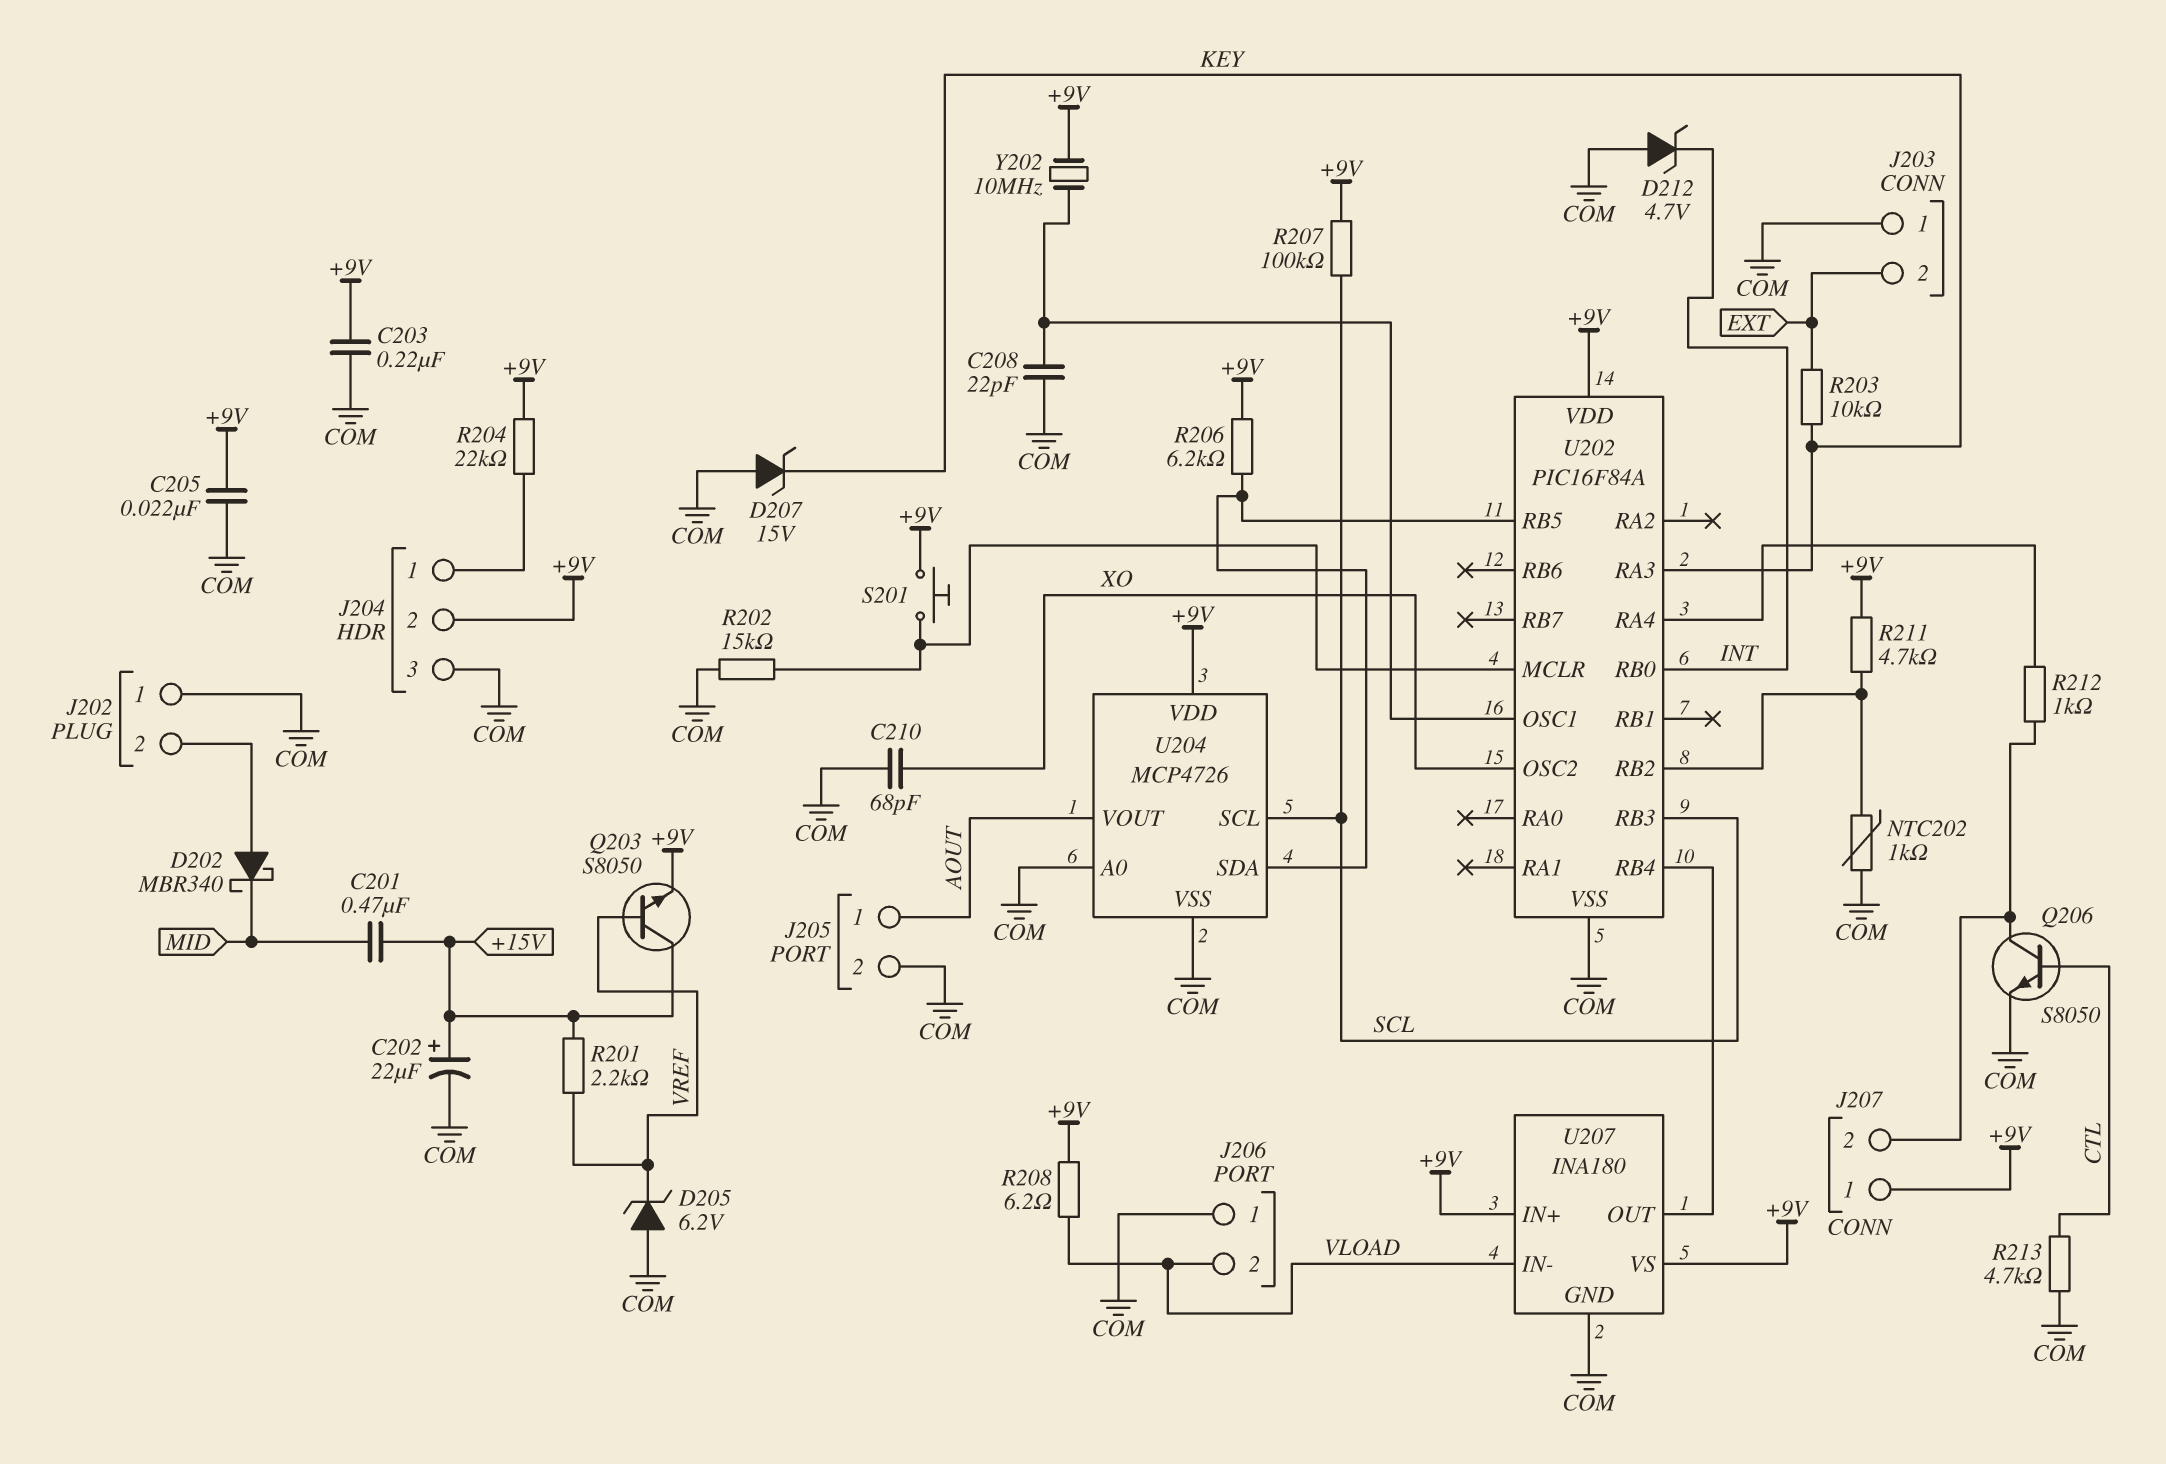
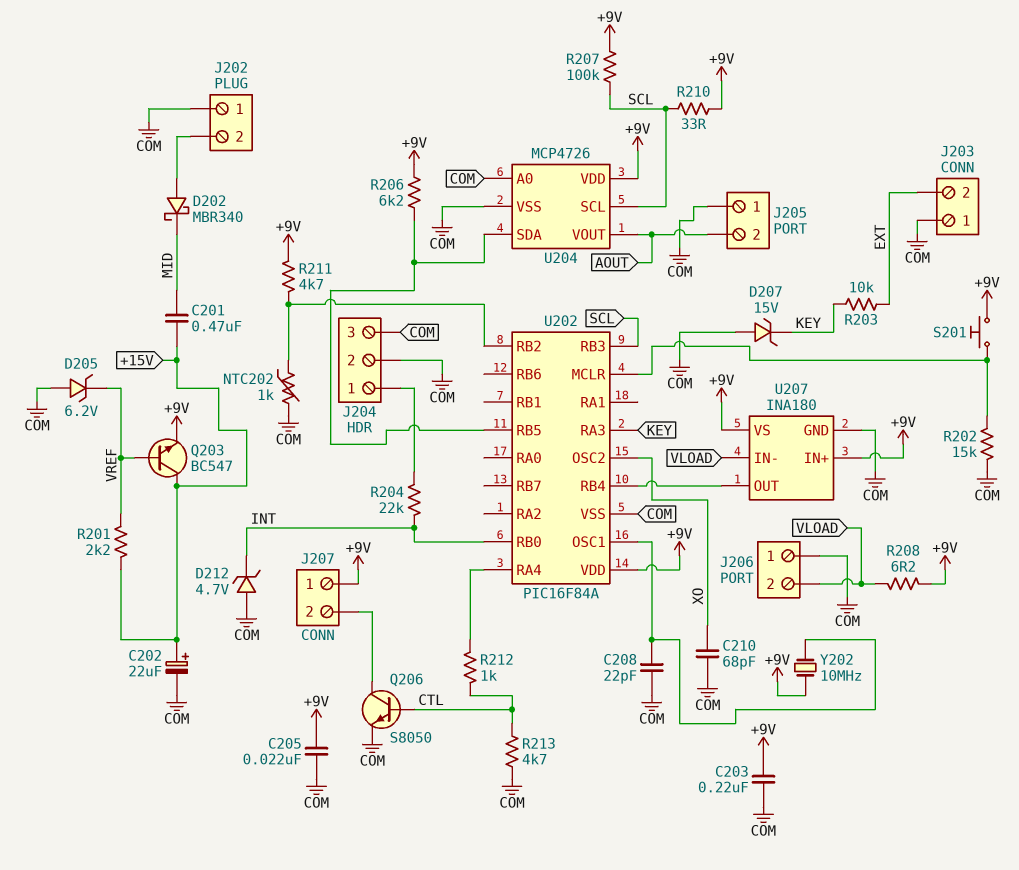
J204 pin 2: +9V -> COM
J205 pin 1: AOUT -> COM
J205 pin 2: COM -> AOUT
Q203: NPN S8050 (B VREF, C +15V, E +9V) -> NPN BC547 (B VREF, C +15V, E +9V)
R204: 22k (+9V, J204/1) -> 22k (INT, J204/1)
R210: none -> 33 (+9V, SCL)
R212: 1k (J207/2, U202/RA4) -> 1k (CTL, U202/RA4)

